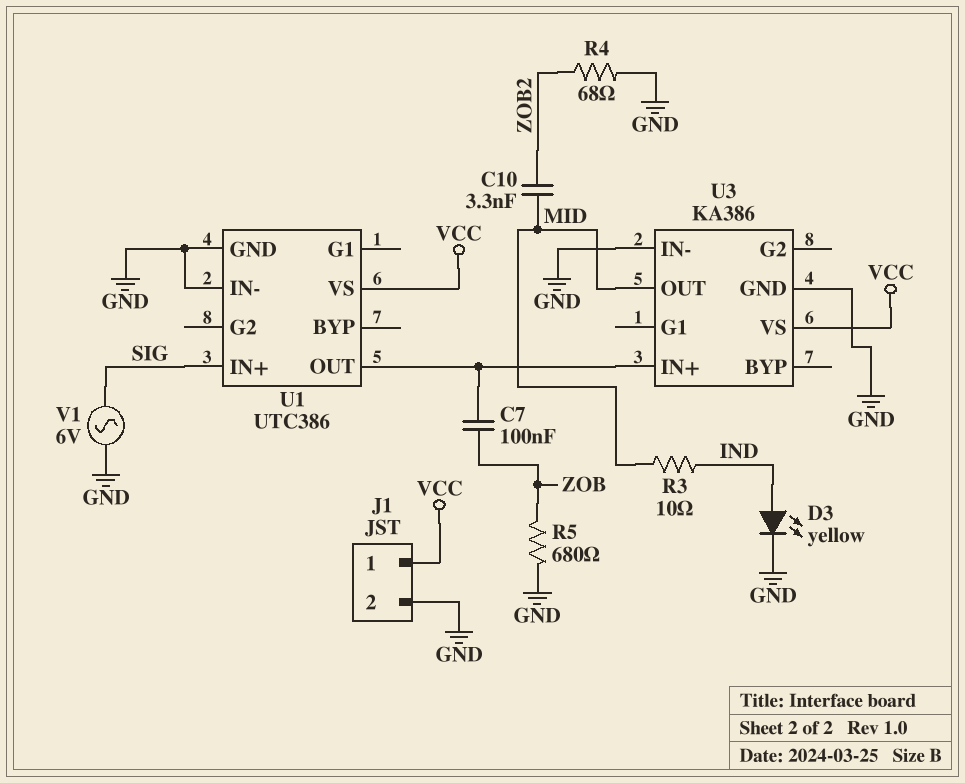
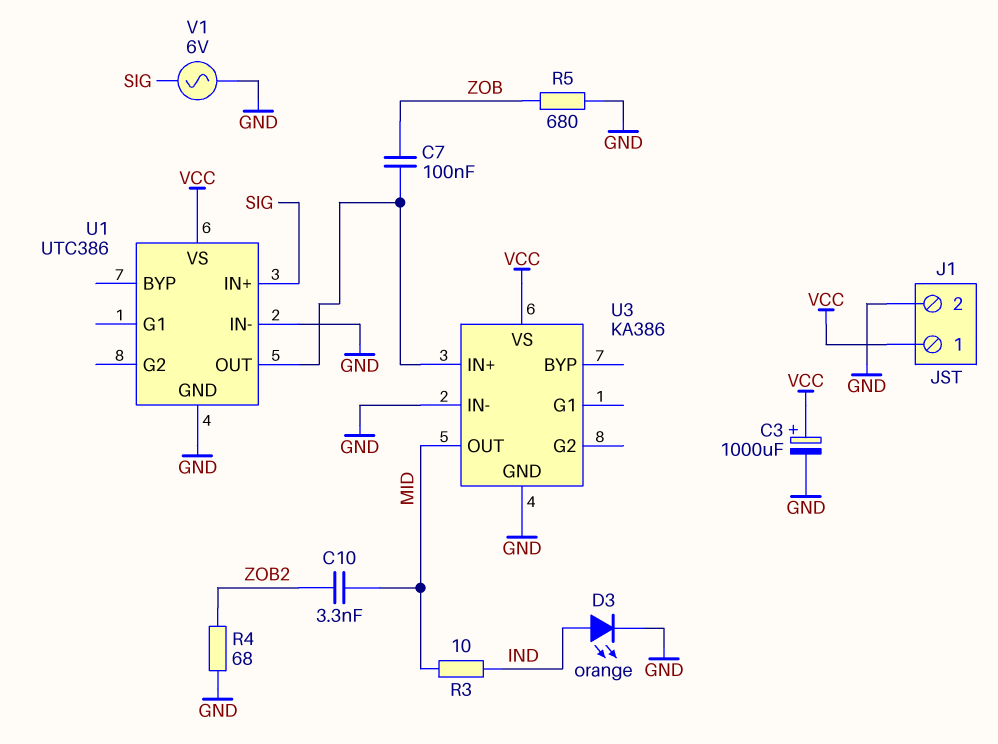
C3: none -> 1000uF (plus VCC, minus GND)
D3: LED yellow (A IND, K GND) -> LED orange (A IND, K GND)

